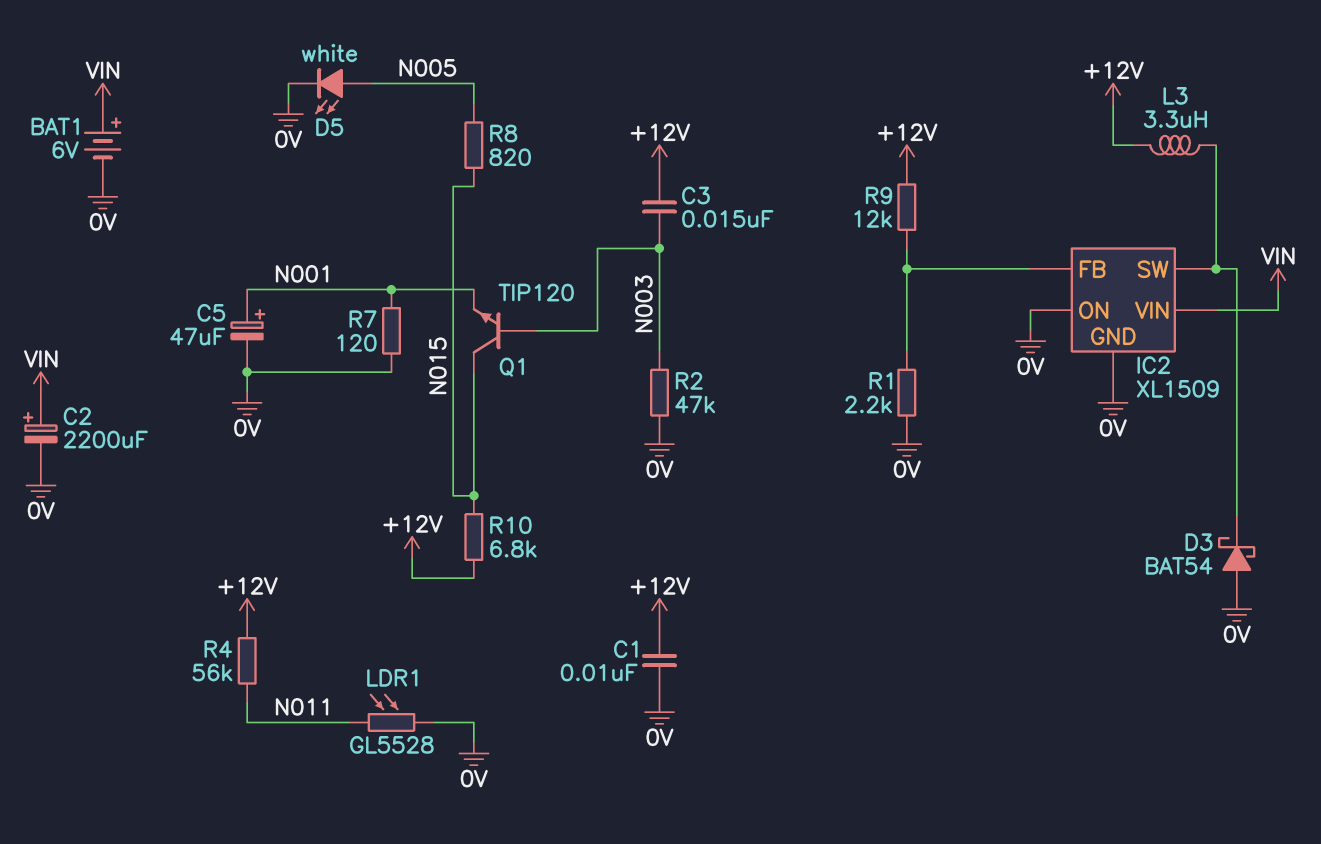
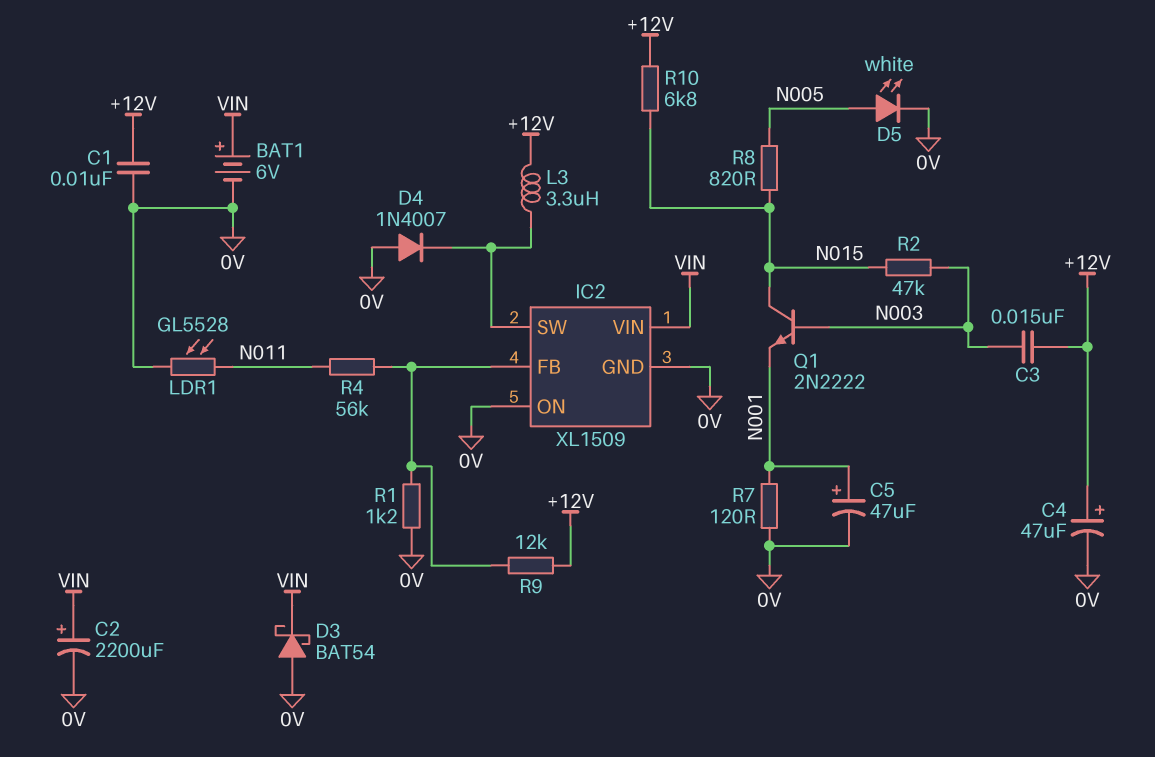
C4: none -> 47uF (plus +12V, minus 0V)
D3: schottky BAT54 (A 0V, K IC2/SW) -> schottky BAT54 (A 0V, K VIN)
D4: none -> diode 1N4007 (A 0V, K IC2/SW)
Q1: NPN TIP120 (B N003, C N015, E N001) -> NPN 2N2222 (B N003, C N015, E N001)
R1: 2.2k (0V, IC2/FB) -> 1.2k (0V, IC2/FB)
R2: 47k (0V, N003) -> 47k (N003, N015)
R4: 56k (+12V, N011) -> 56k (IC2/FB, N011)

